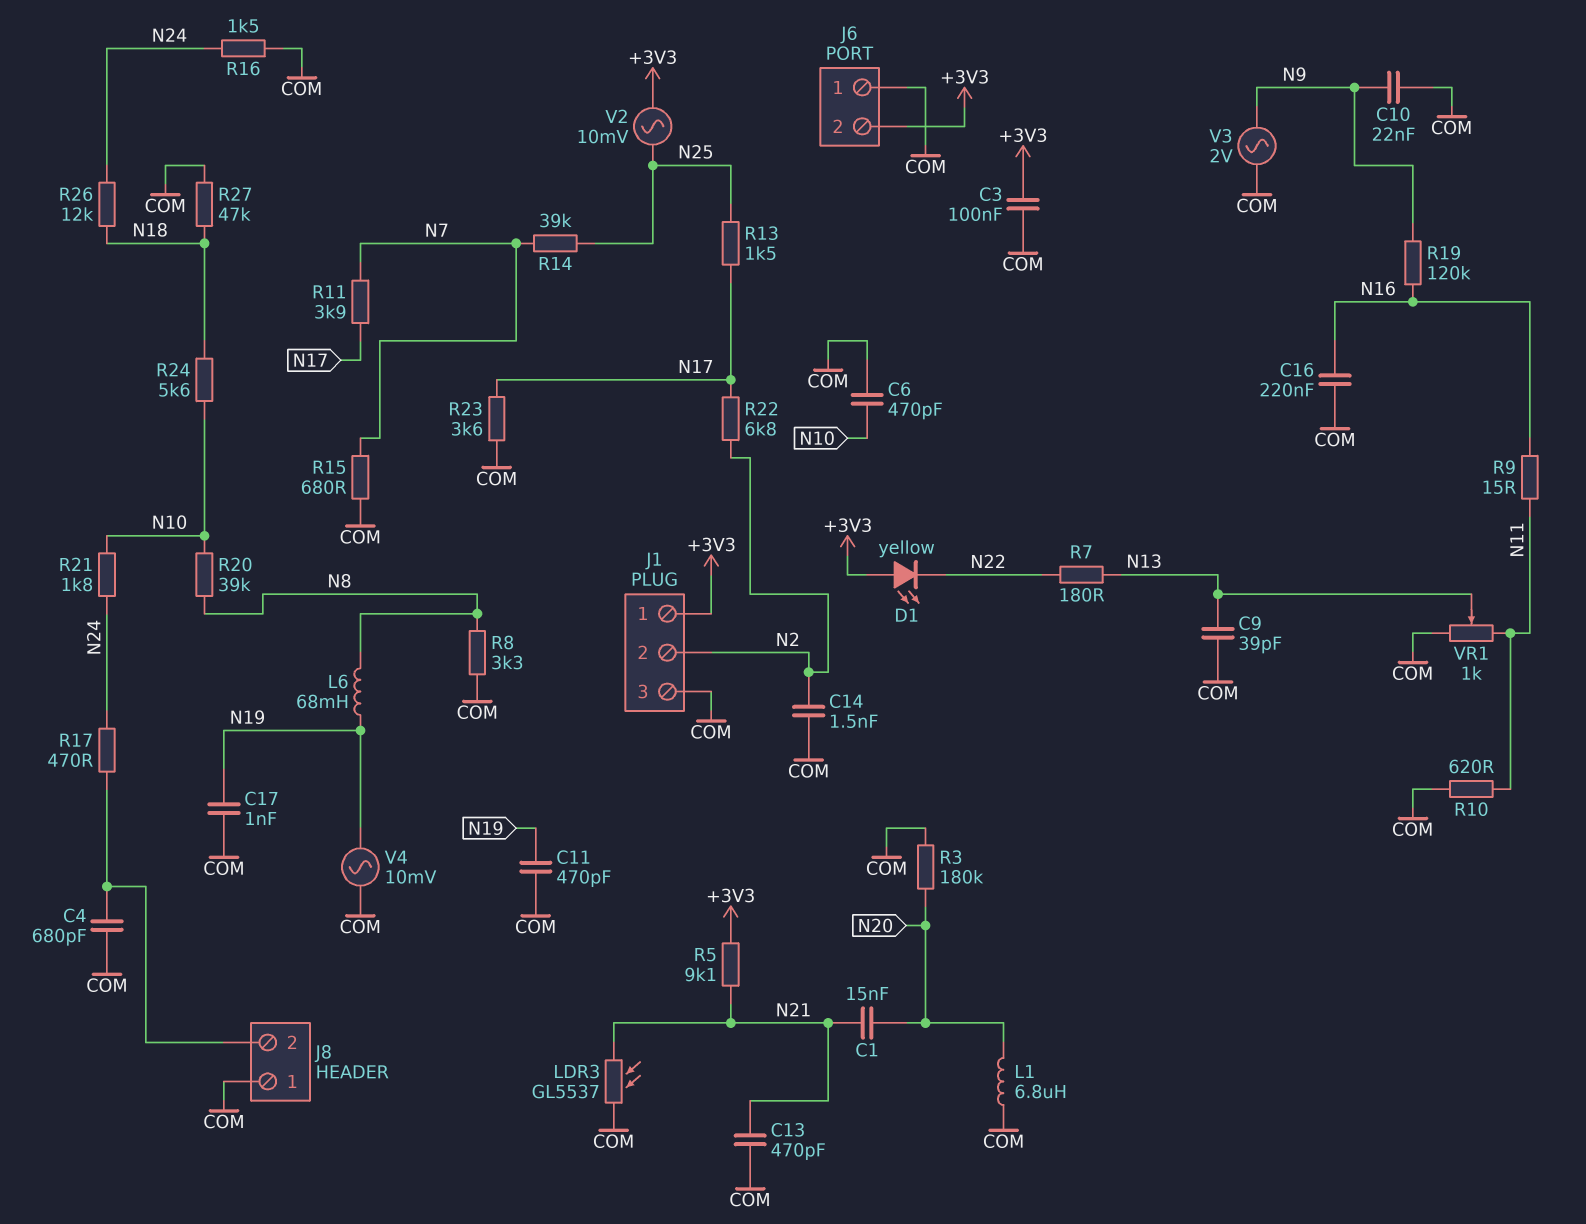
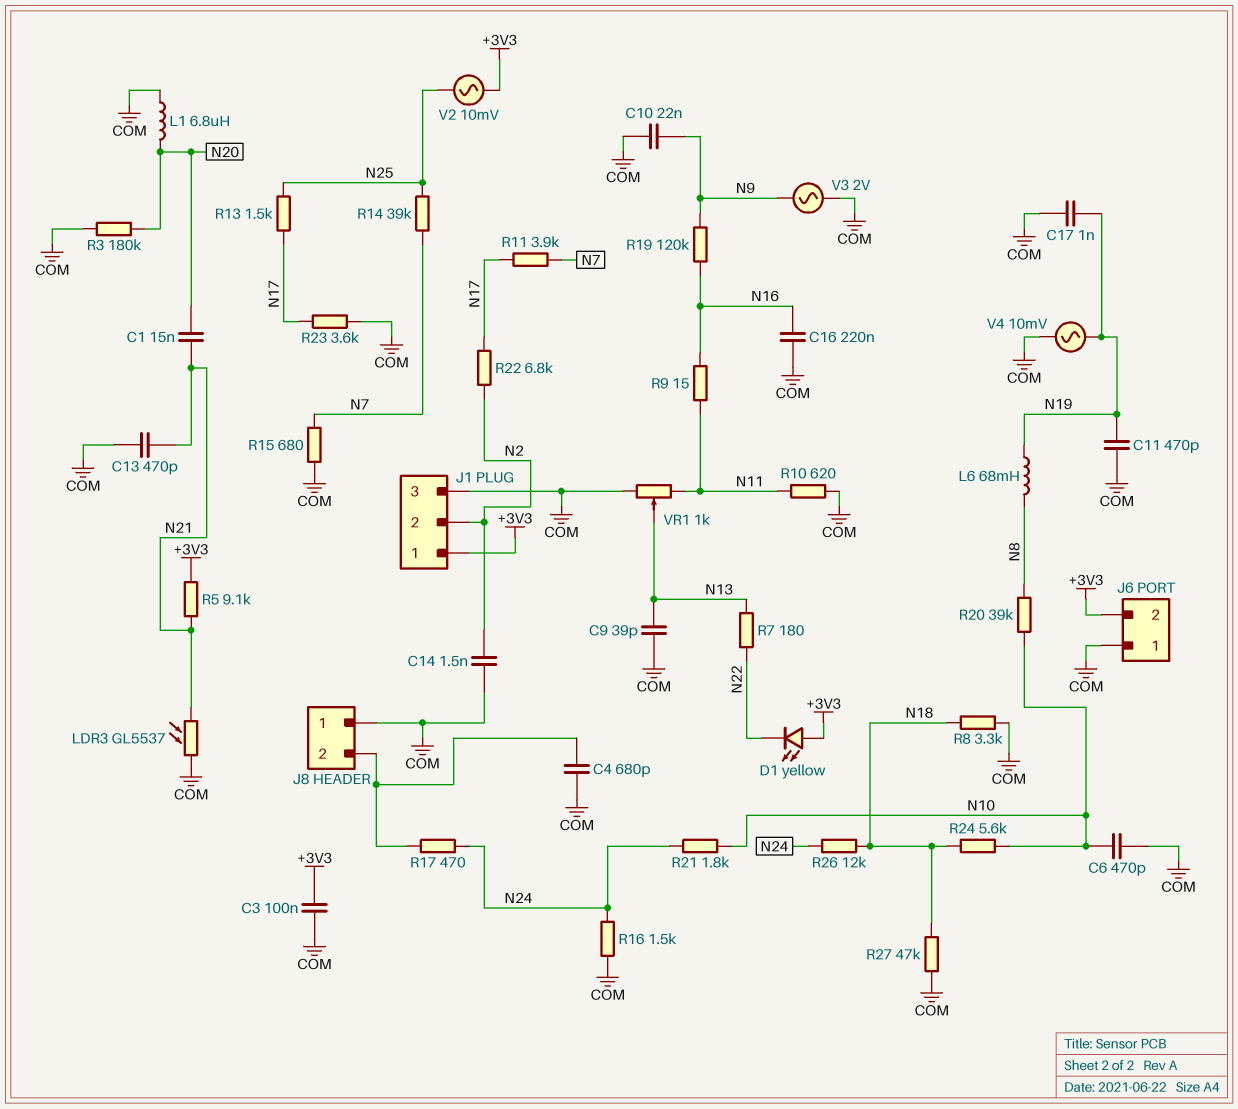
R8: 3.3k (COM, N8) -> 3.3k (COM, N18)

